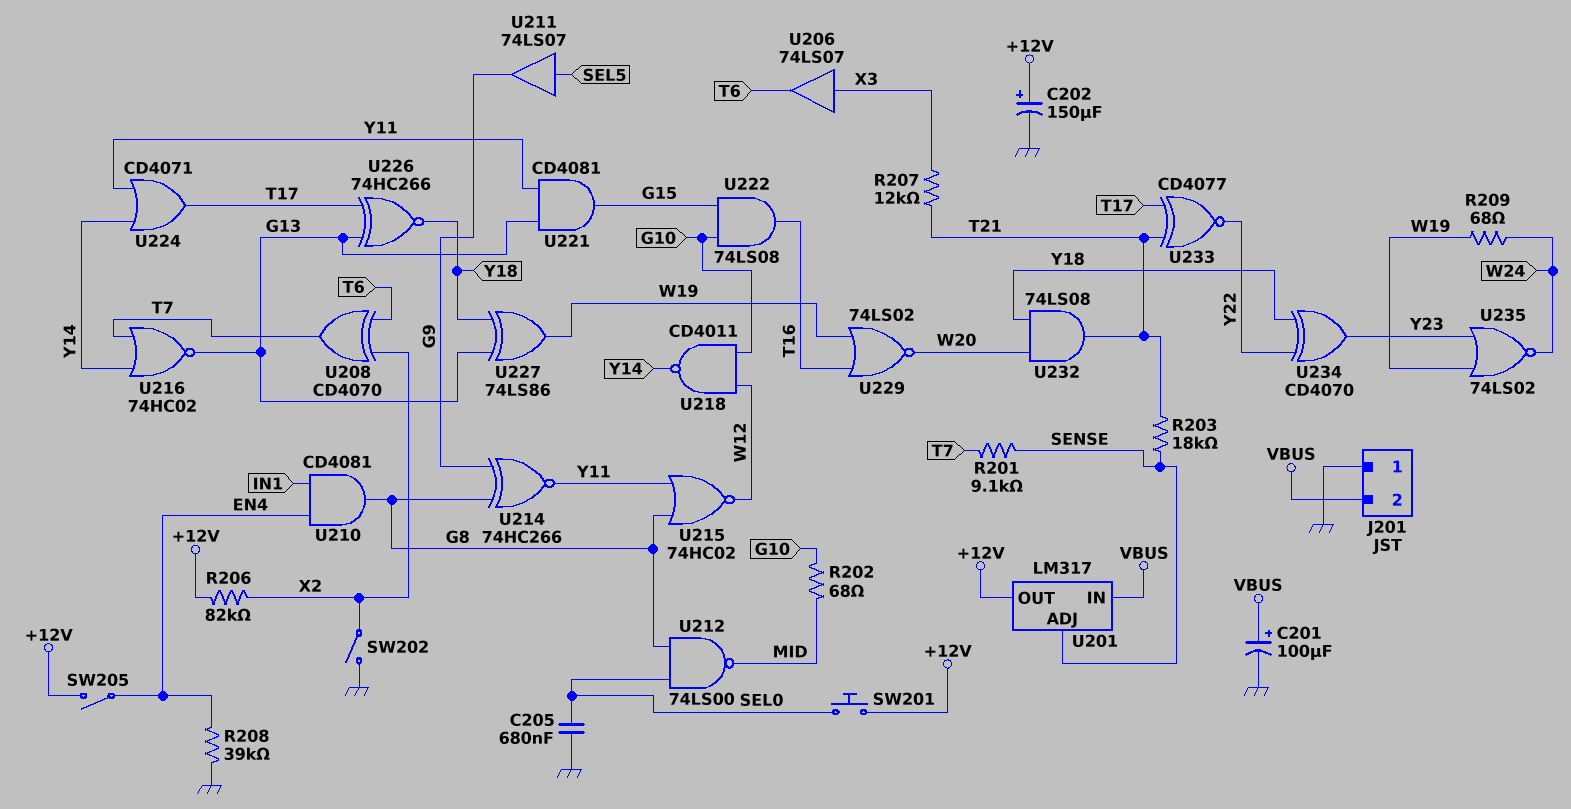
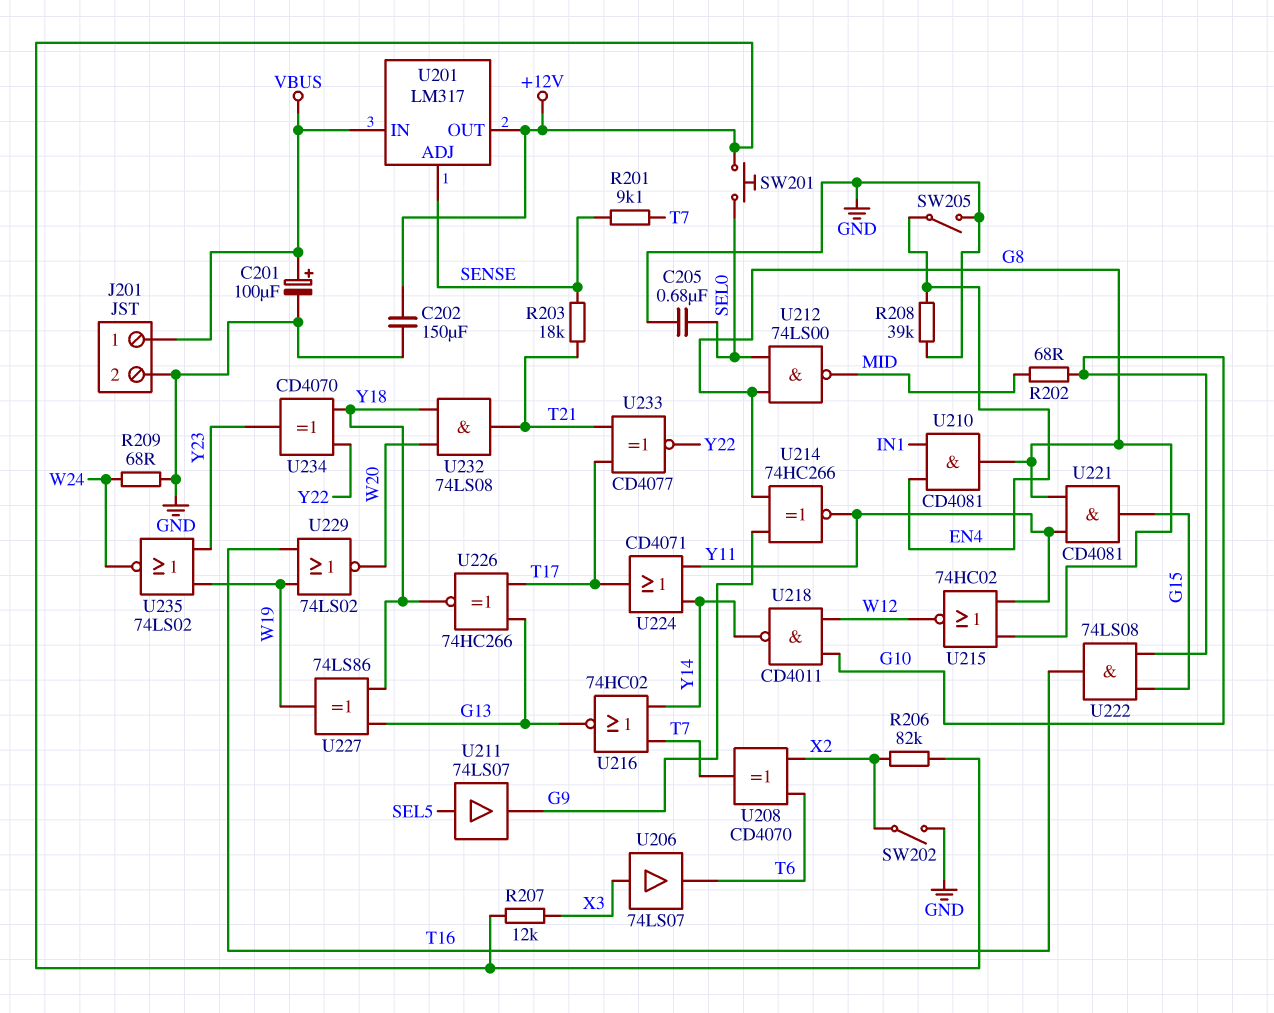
C202: 150uF (plus +12V, minus GND) -> 150uF (+12V, GND)
J201 pin 1: GND -> VBUS
J201 pin 2: VBUS -> GND
R207: 12k (T21, X3) -> 12k (+12V, X3)
R209: 68 (W19, W24) -> 68 (GND, W24)
SW205: switch (+12V, EN4) -> switch (EN4, GND)
U221: AND CD4081 (in G13, in Y11, out G15) -> AND CD4081 (in G8, in Y11, out G15)

